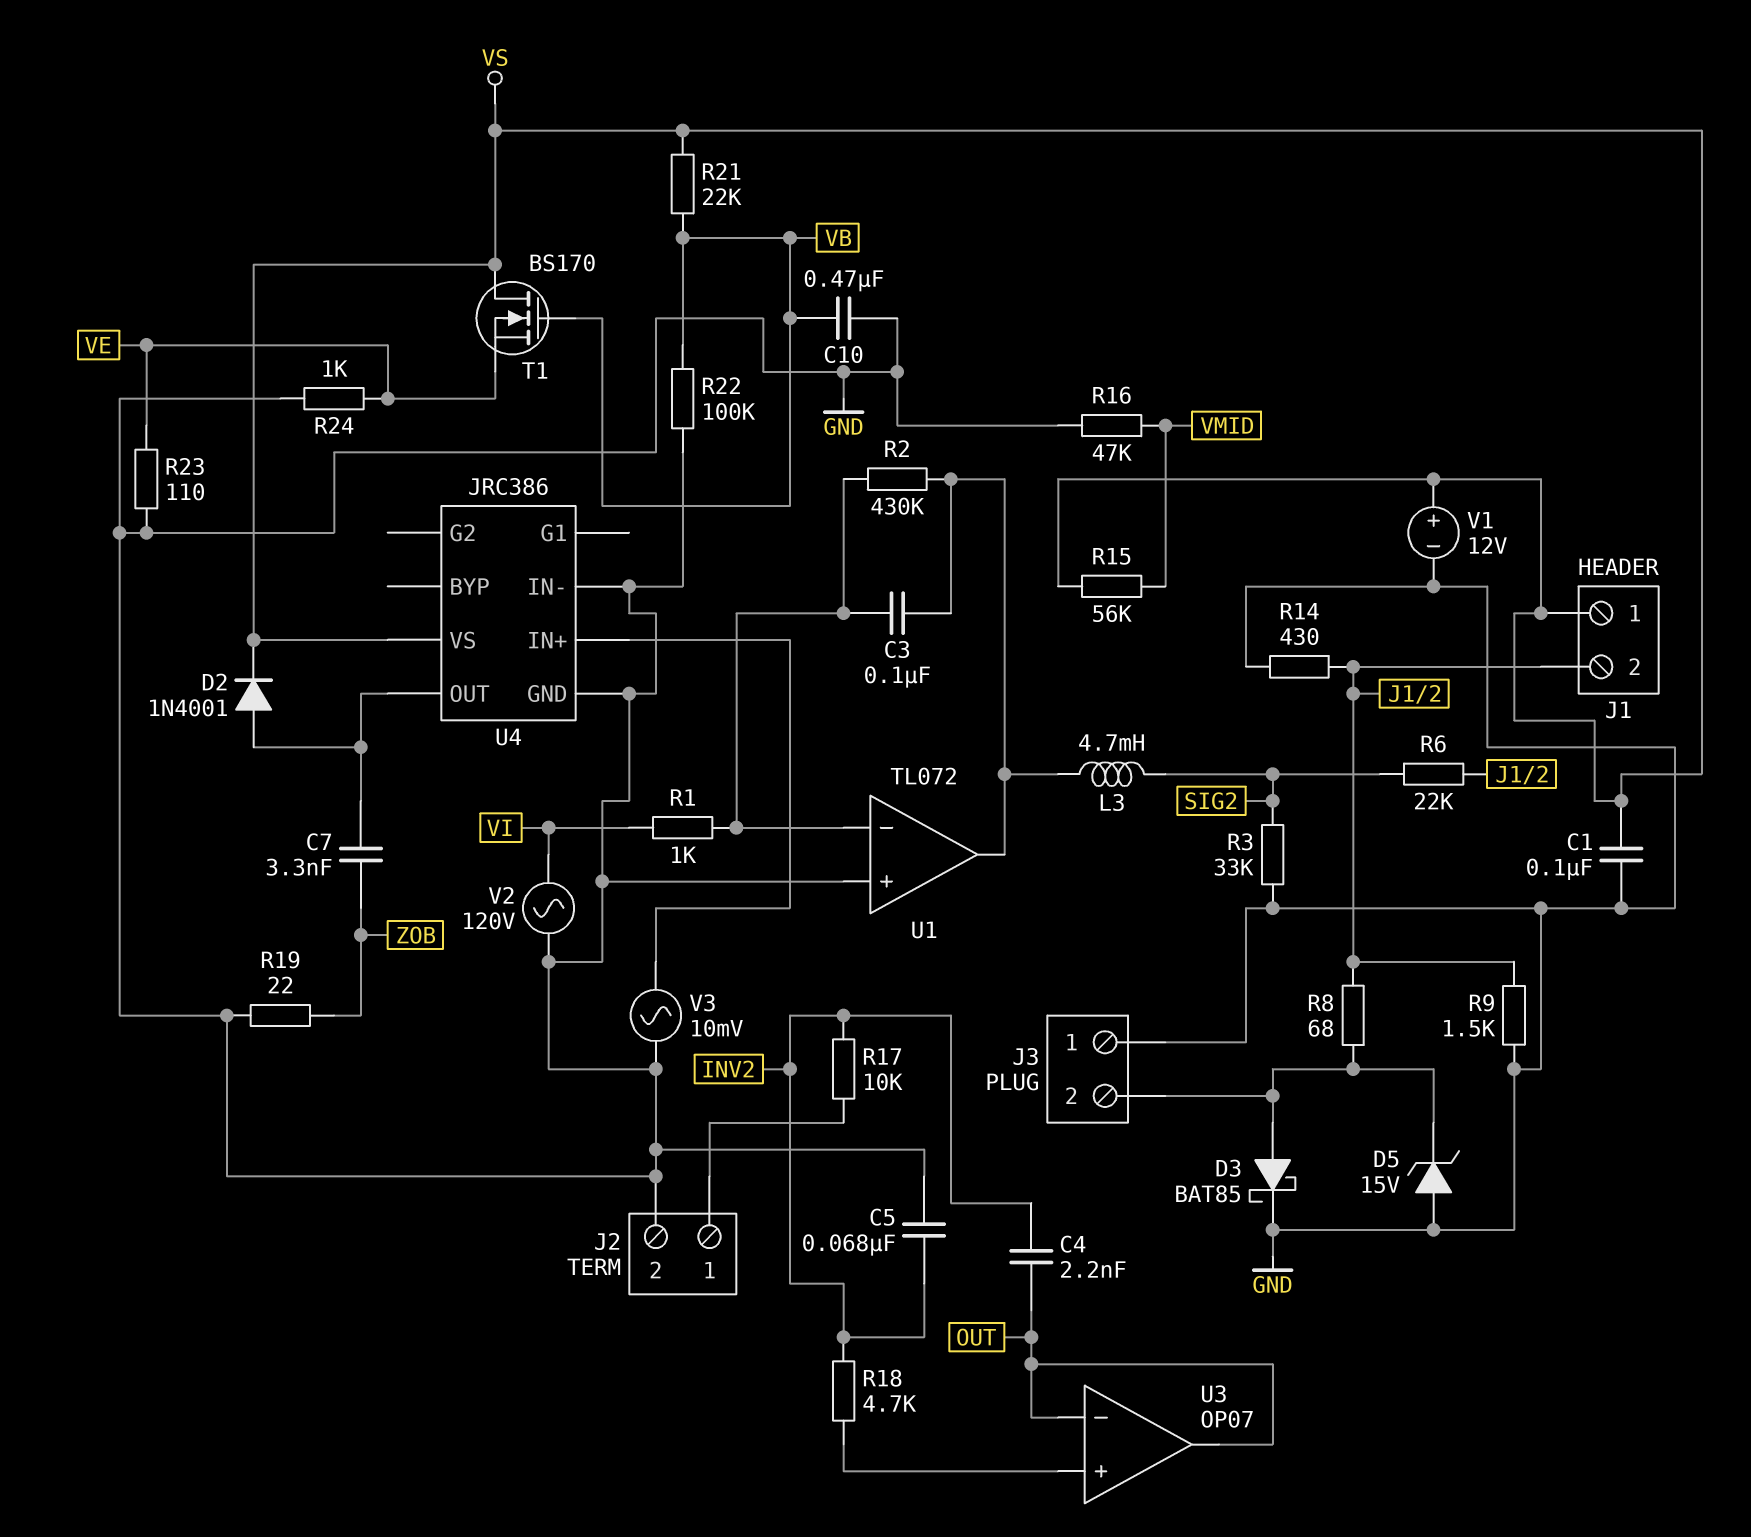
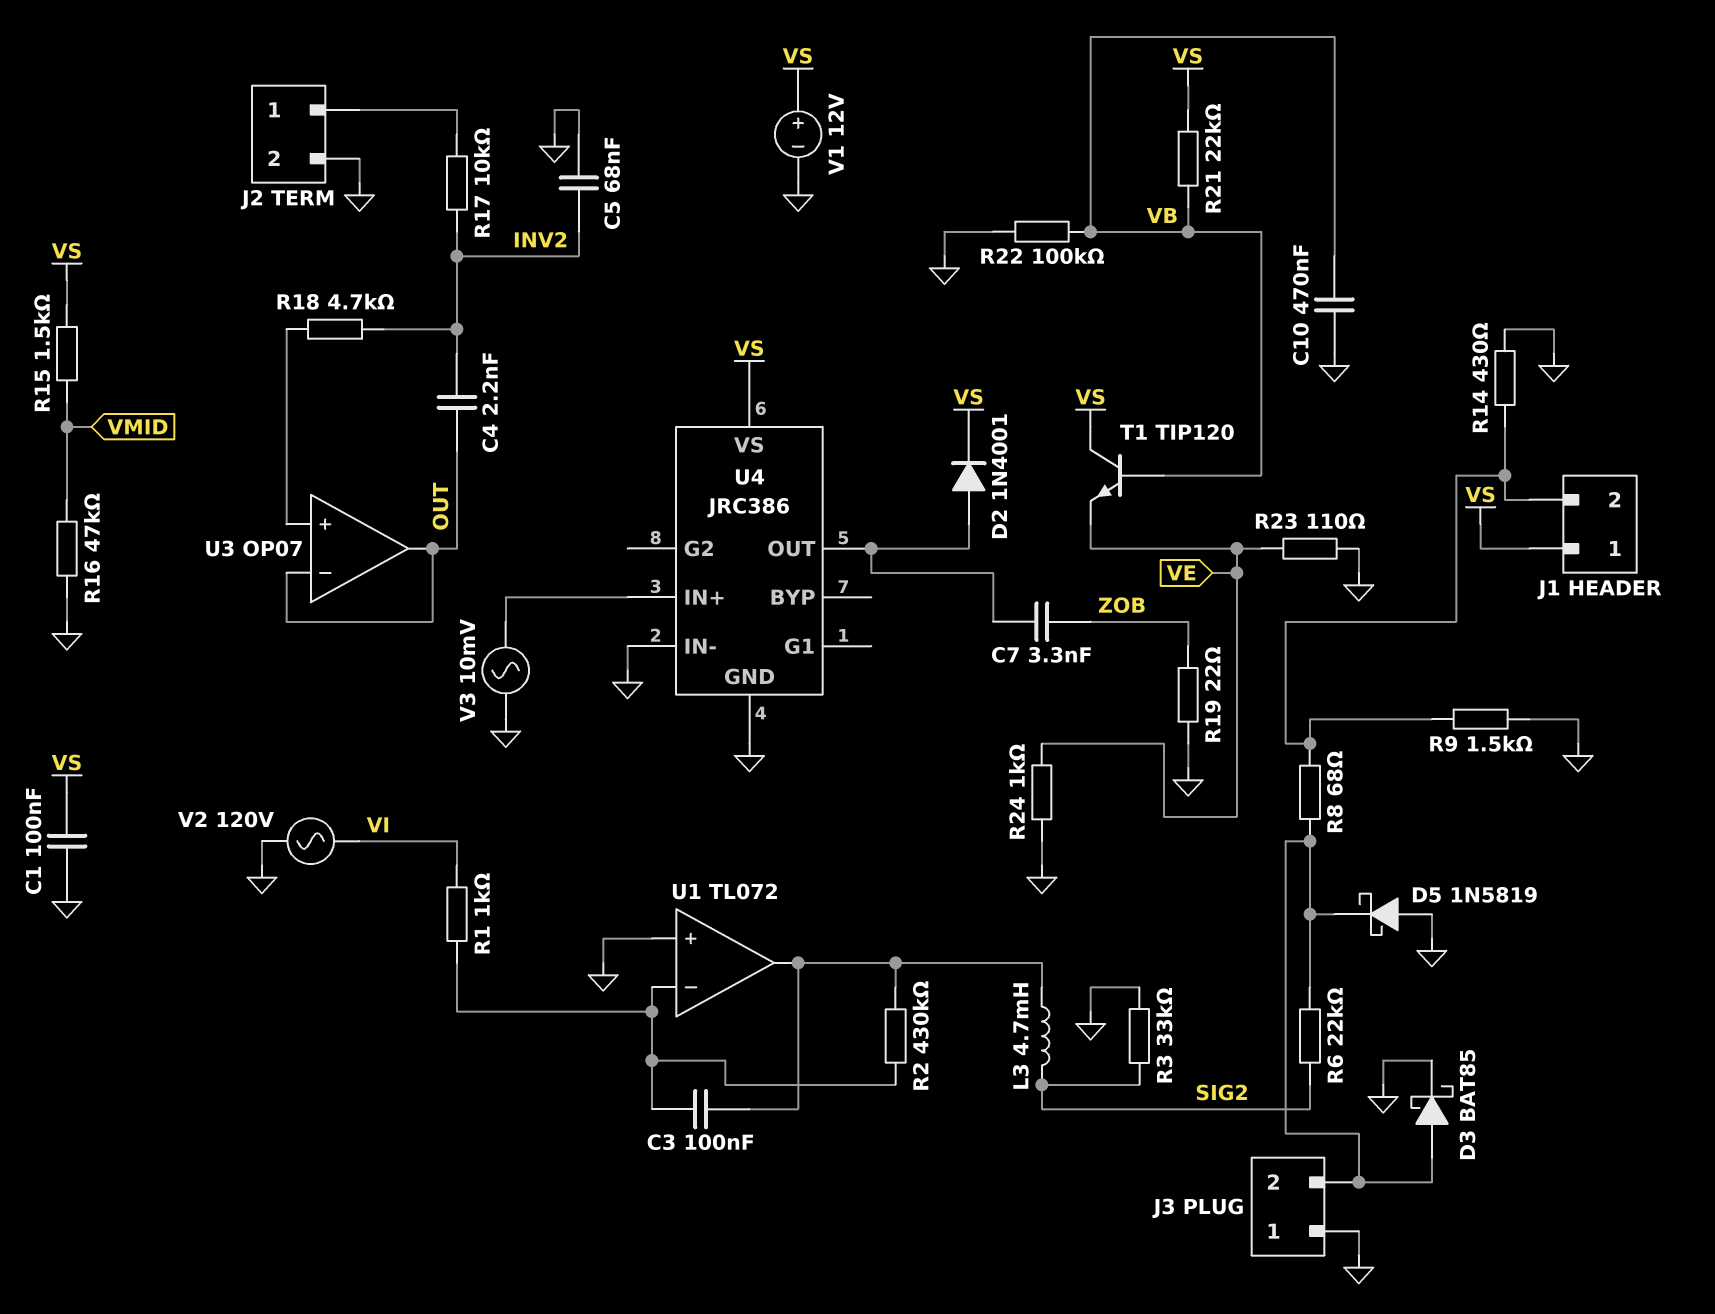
D5: zener 15V (A GND, K J3/2) -> schottky 1N5819 (A GND, K J3/2)
R6: 22k (J1/2, SIG2) -> 22k (J3/2, SIG2)
R15: 56k (VMID, VS) -> 1.5k (VMID, VS)
T1: NMOS BS170 (G VB, D VS, S VE) -> NPN TIP120 (B VB, C VS, E VE)

